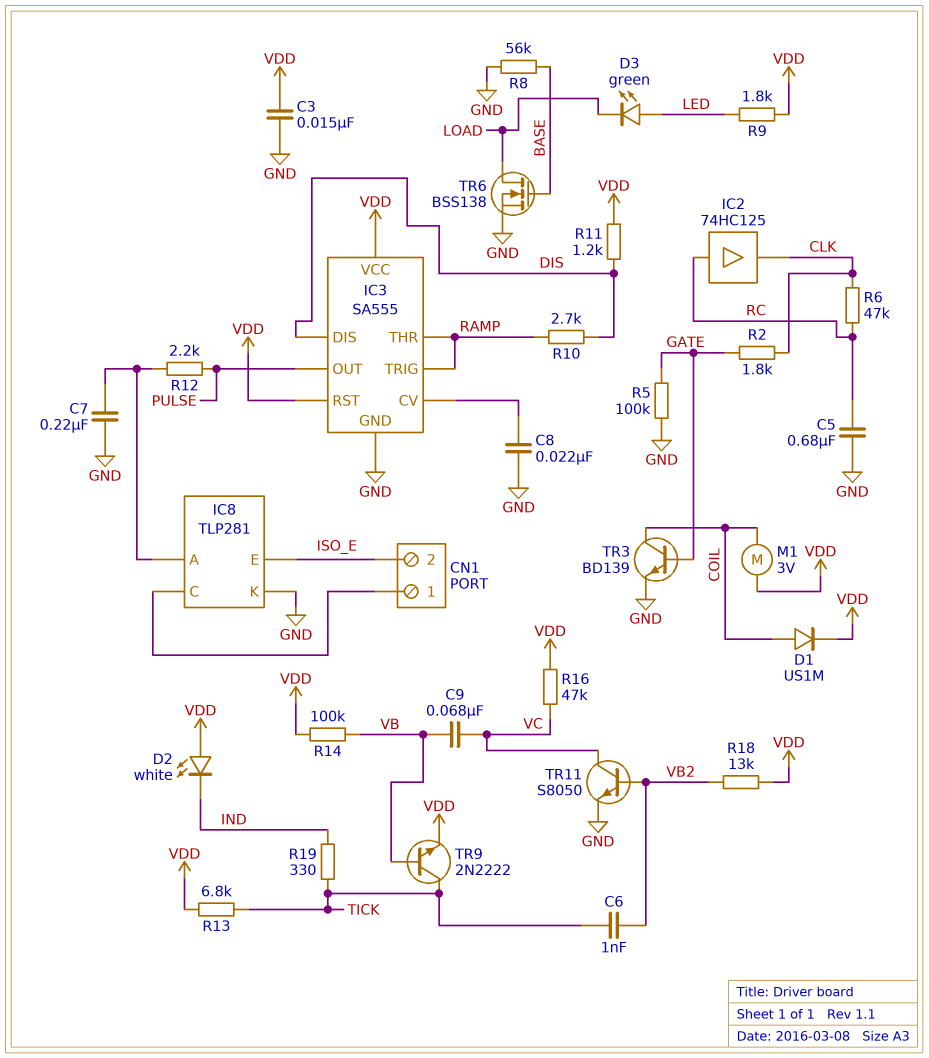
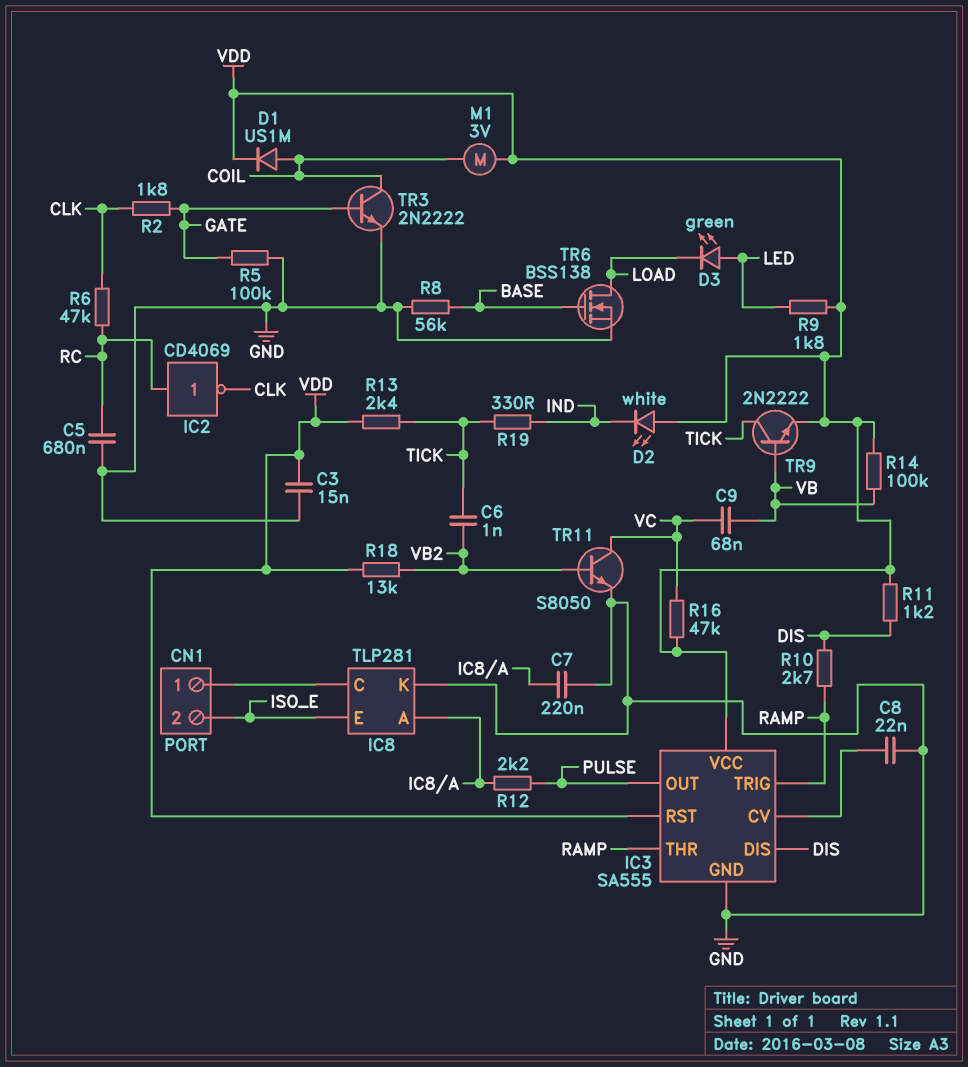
IC2: buffer 74HC125 (in RC, out CLK) -> NOT CD4069 (in RC, out CLK)
R13: 6.8k (TICK, VDD) -> 2.4k (TICK, VDD)
TR3: NPN BD139 (B GATE, C COIL, E GND) -> NPN 2N2222 (B GATE, C COIL, E GND)

